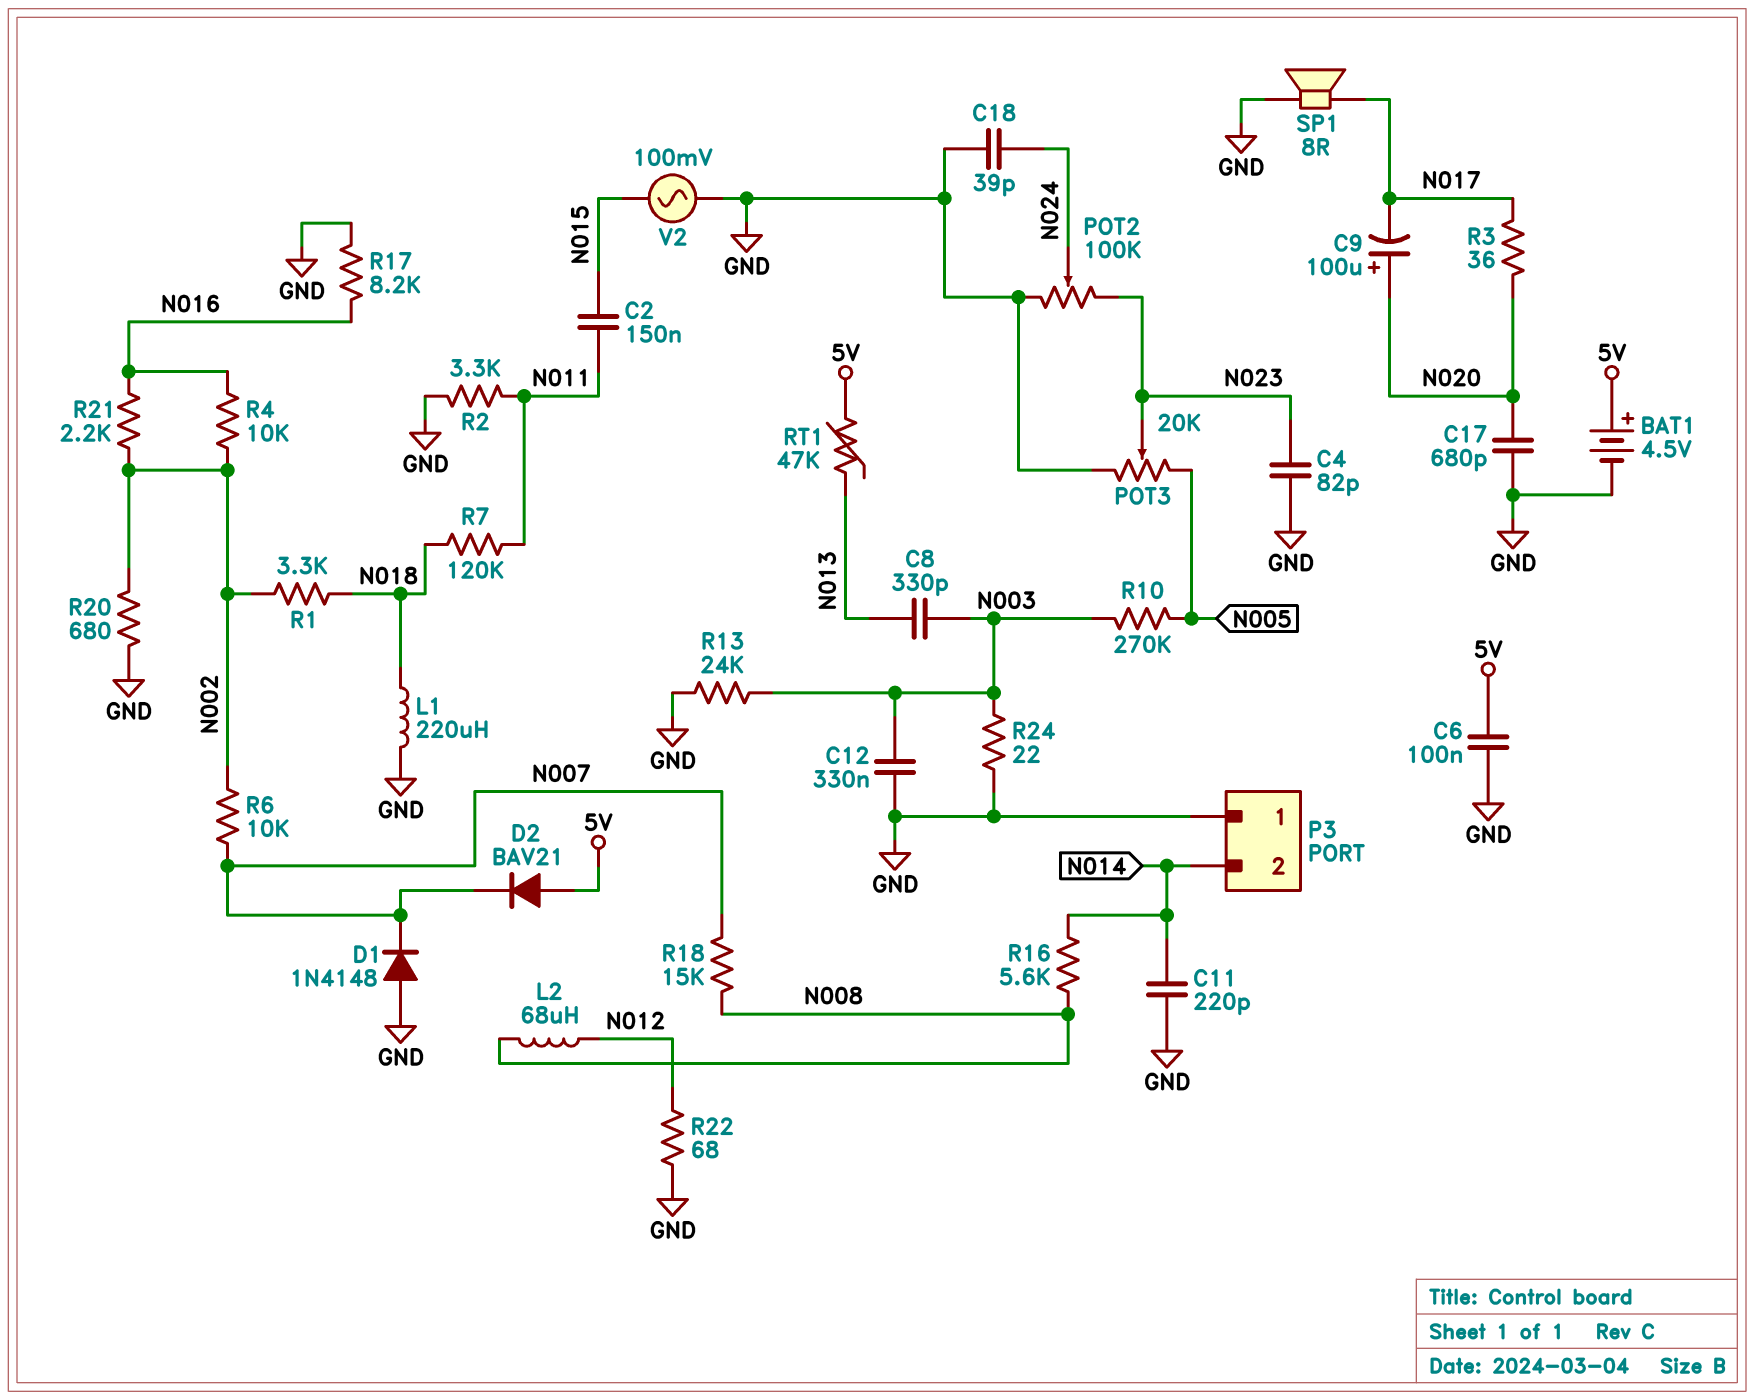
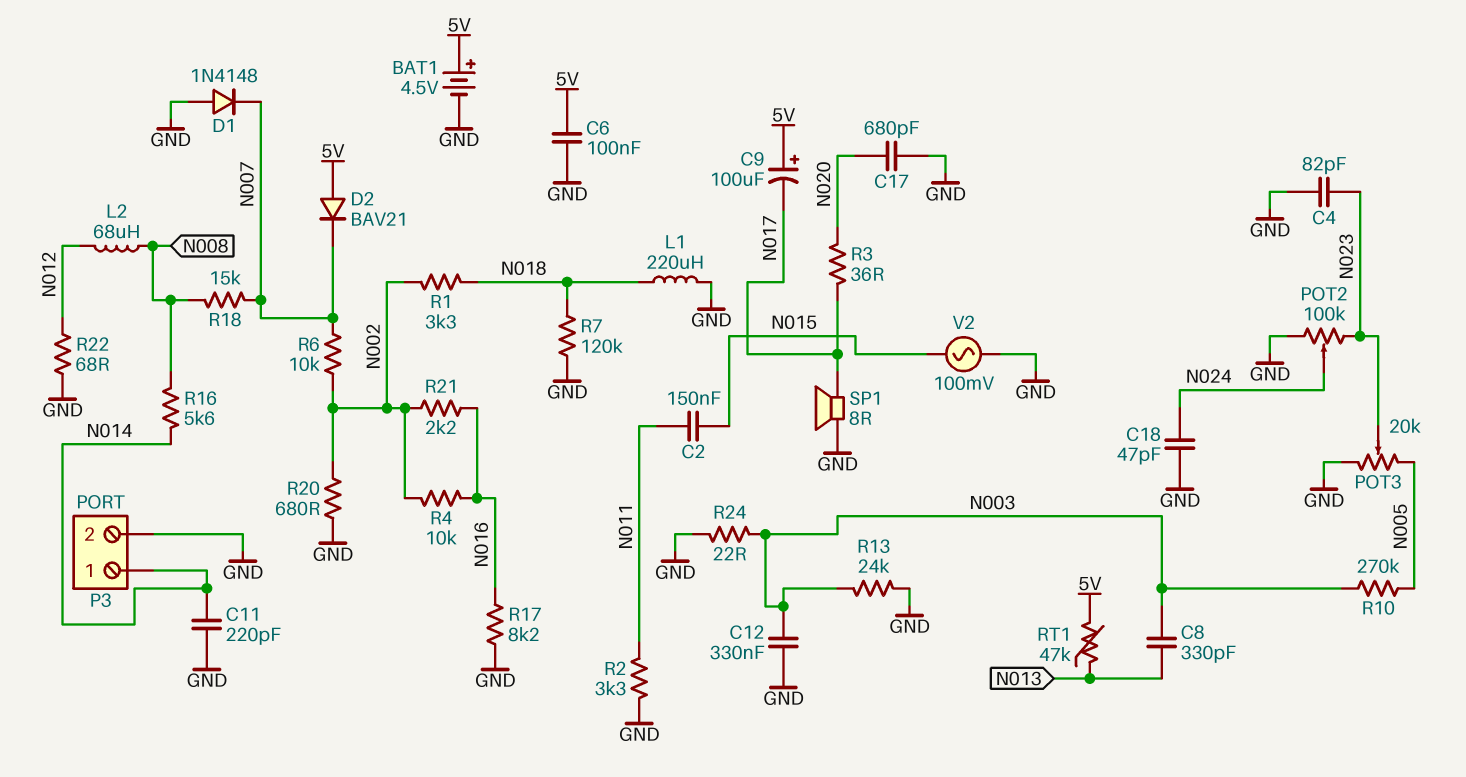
C9: 100uF (plus N020, minus N017) -> 100uF (plus 5V, minus N017)
C18: 39pF (GND, N024) -> 47pF (GND, N024)
P3 pin 1: GND -> N014
P3 pin 2: N014 -> GND
R7: 120k (N011, N018) -> 120k (GND, N018)

